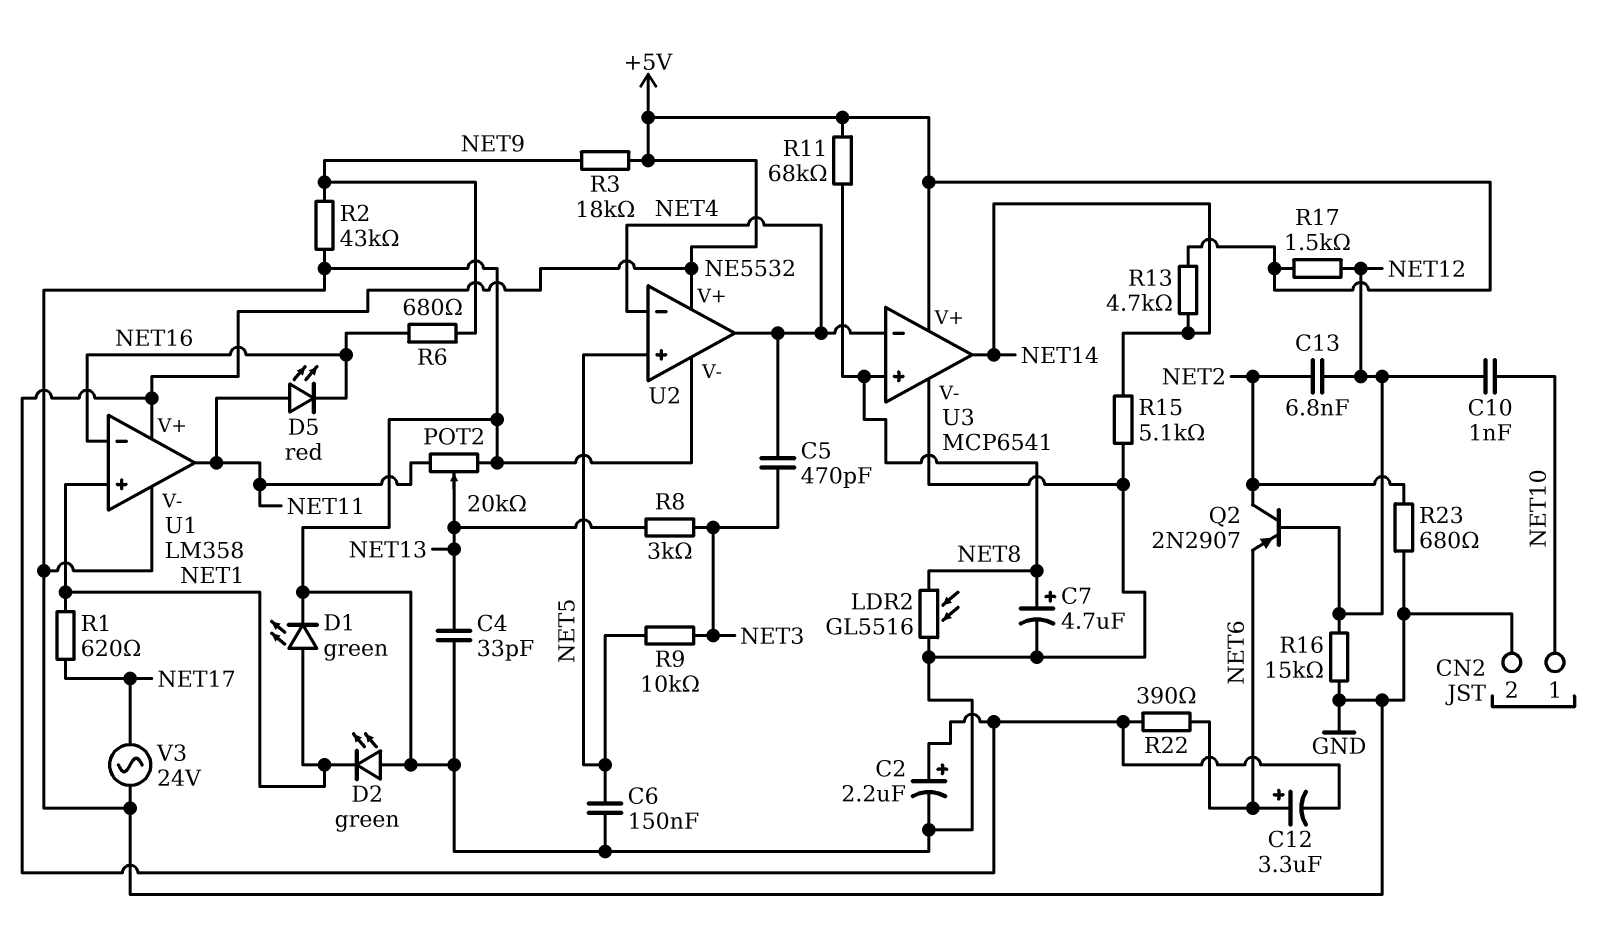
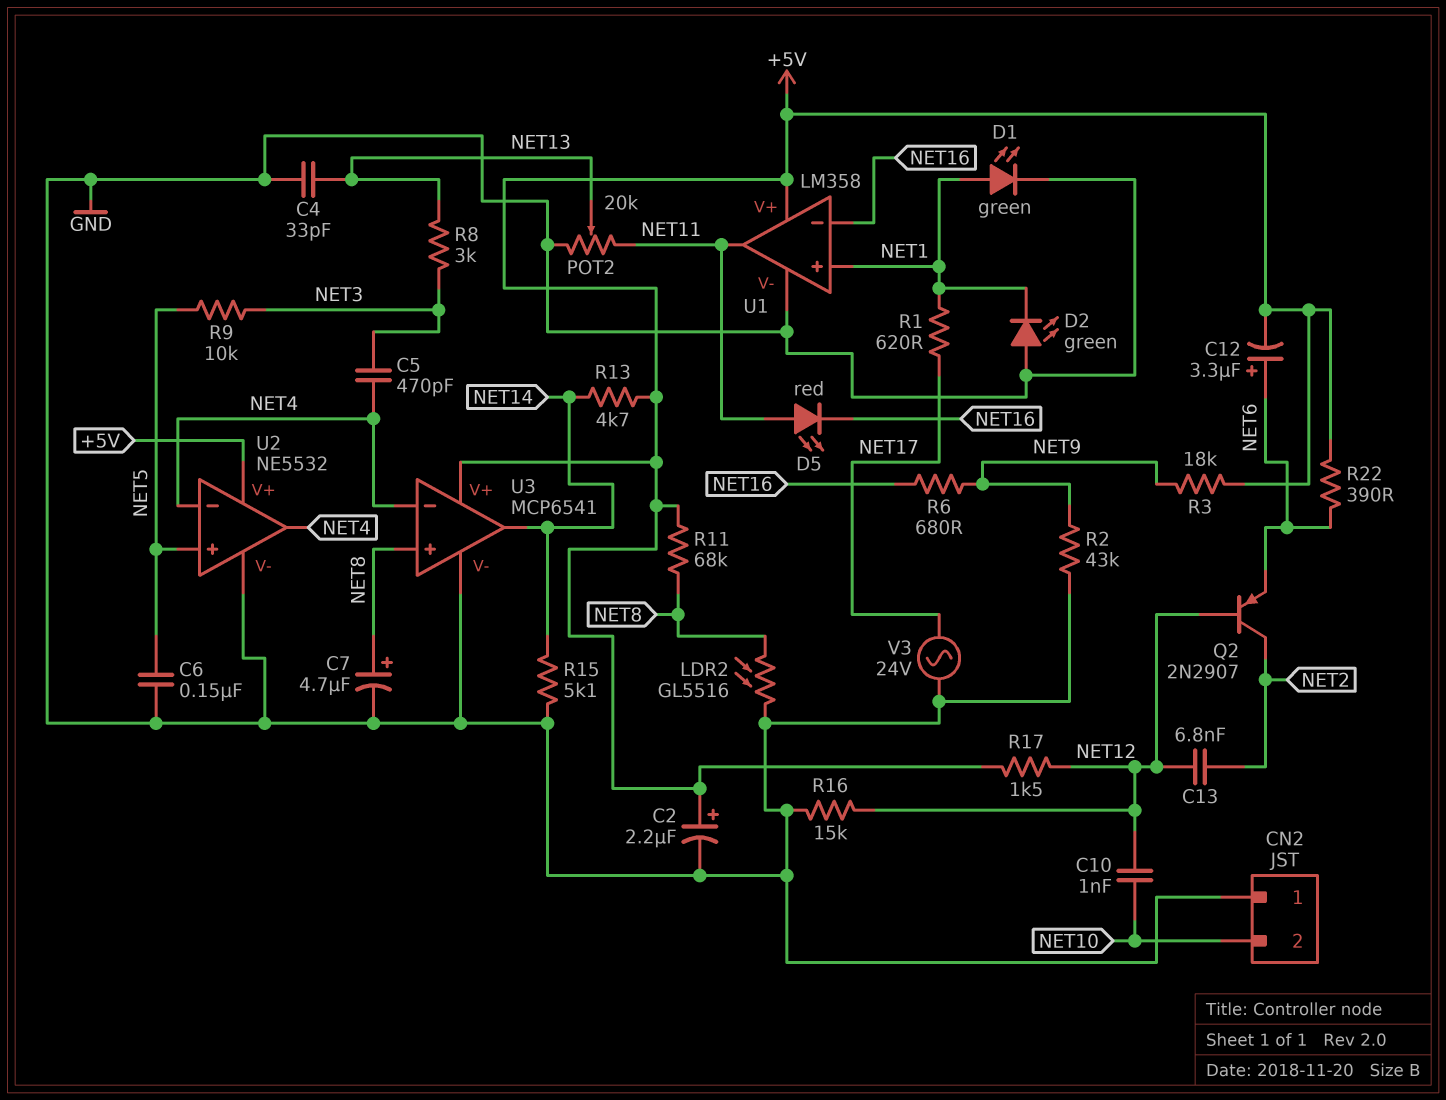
CN2 pin 1: NET10 -> GND
CN2 pin 2: GND -> NET10
R23: 680 (GND, NET2) -> none

